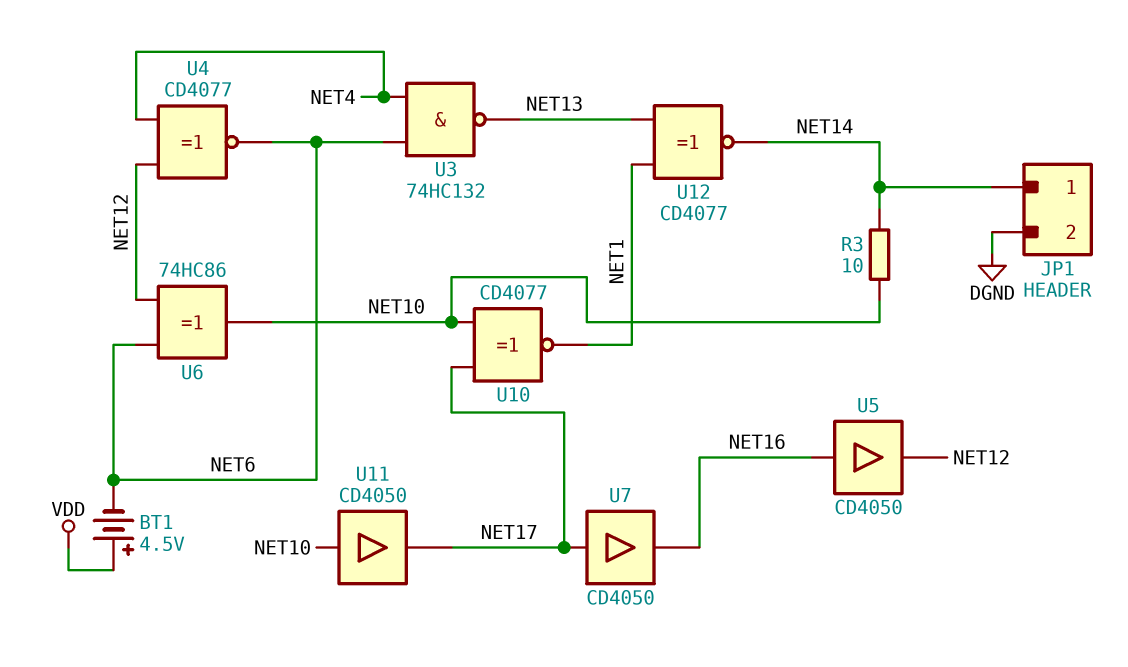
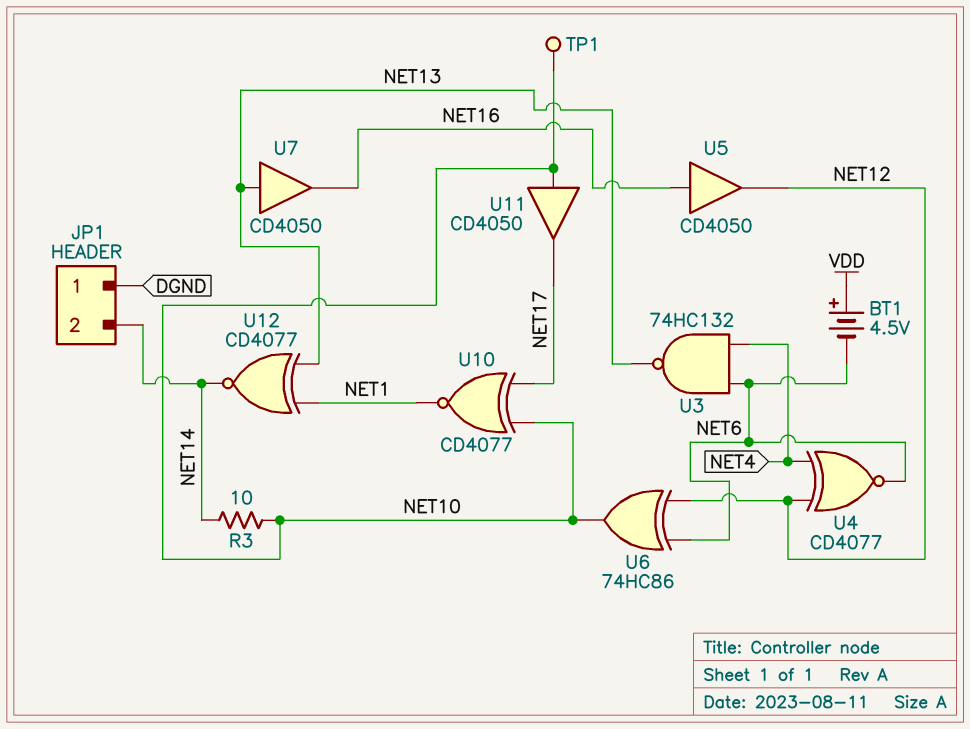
JP1 pin 1: NET14 -> DGND
JP1 pin 2: DGND -> NET14
TP1: none -> test point (NET10)
U7: buffer CD4050 (in NET17, out NET16) -> buffer CD4050 (in NET13, out NET16)

